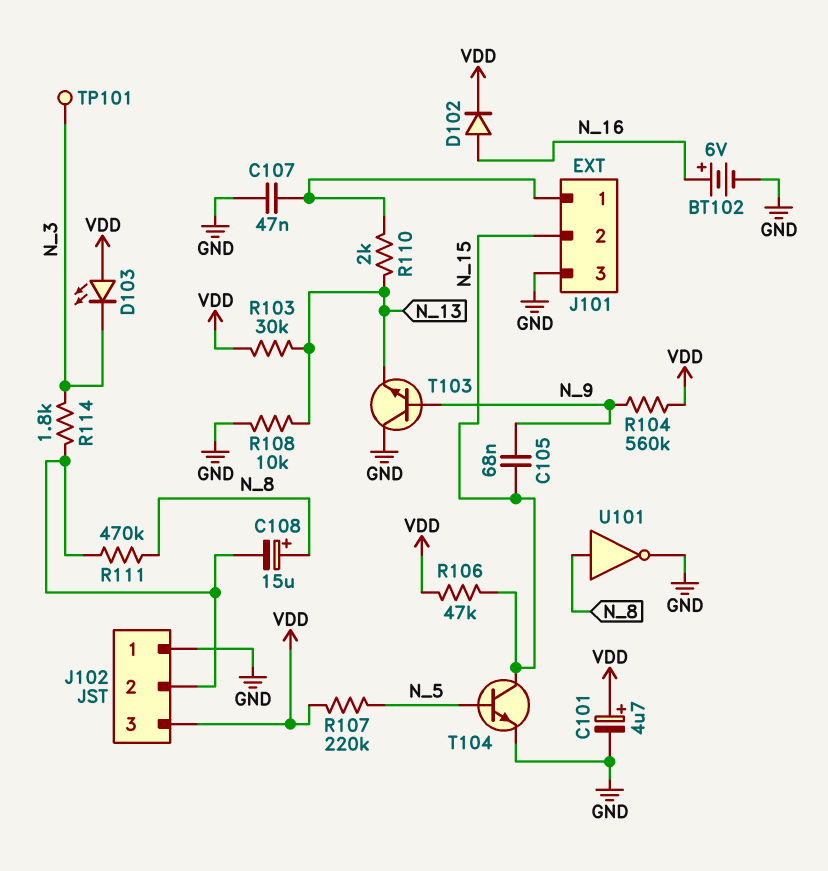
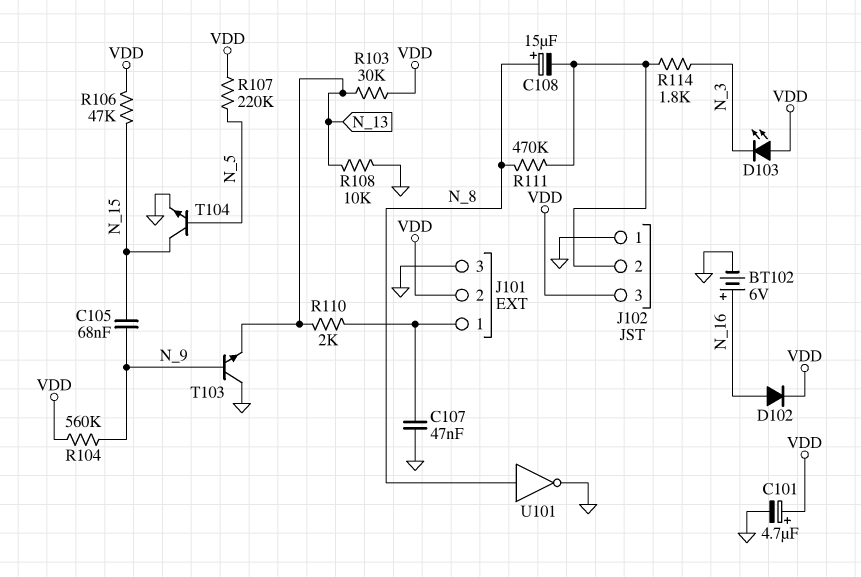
J101 pin 2: N_15 -> VDD
TP101: test point (N_3) -> none

